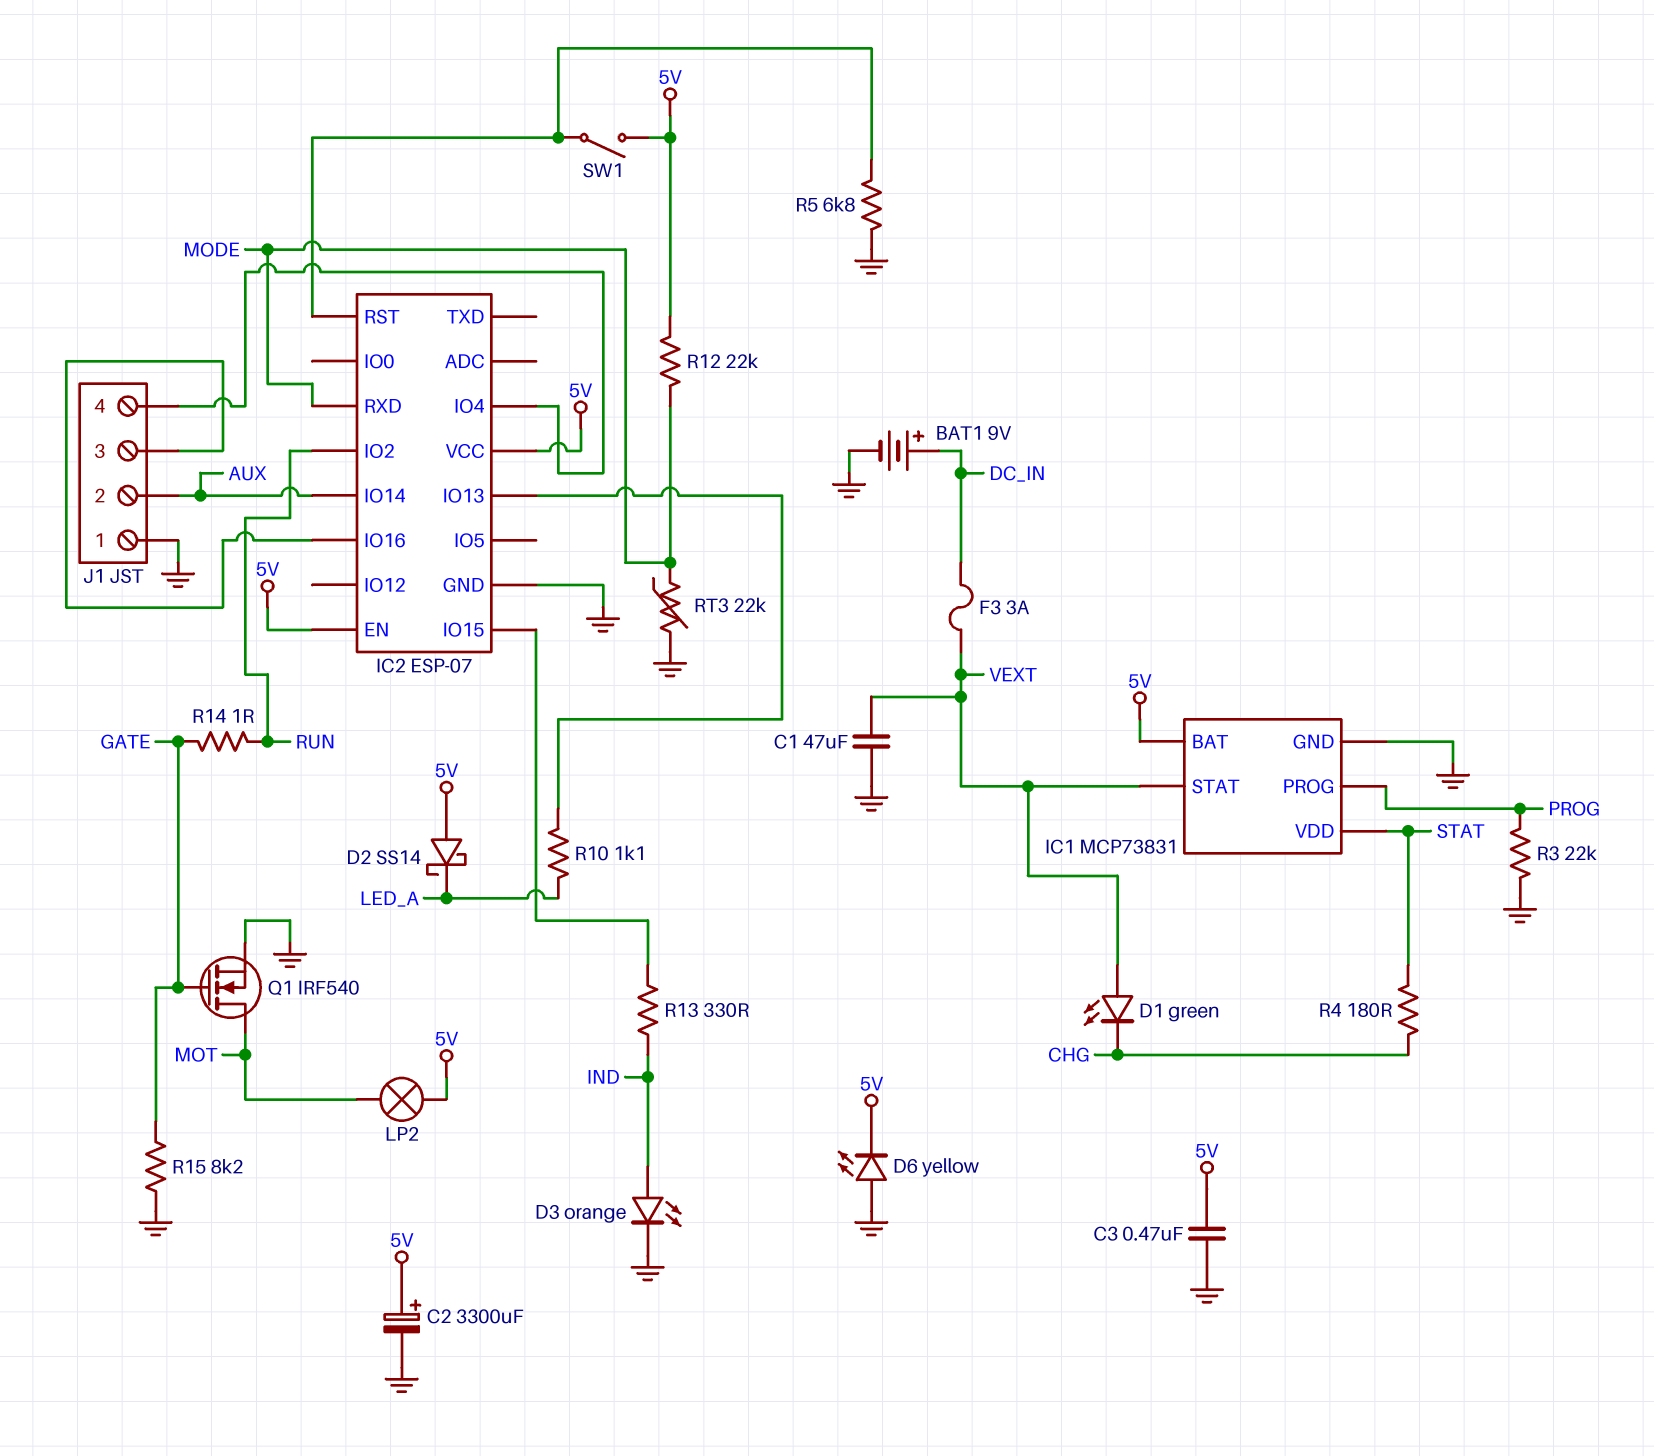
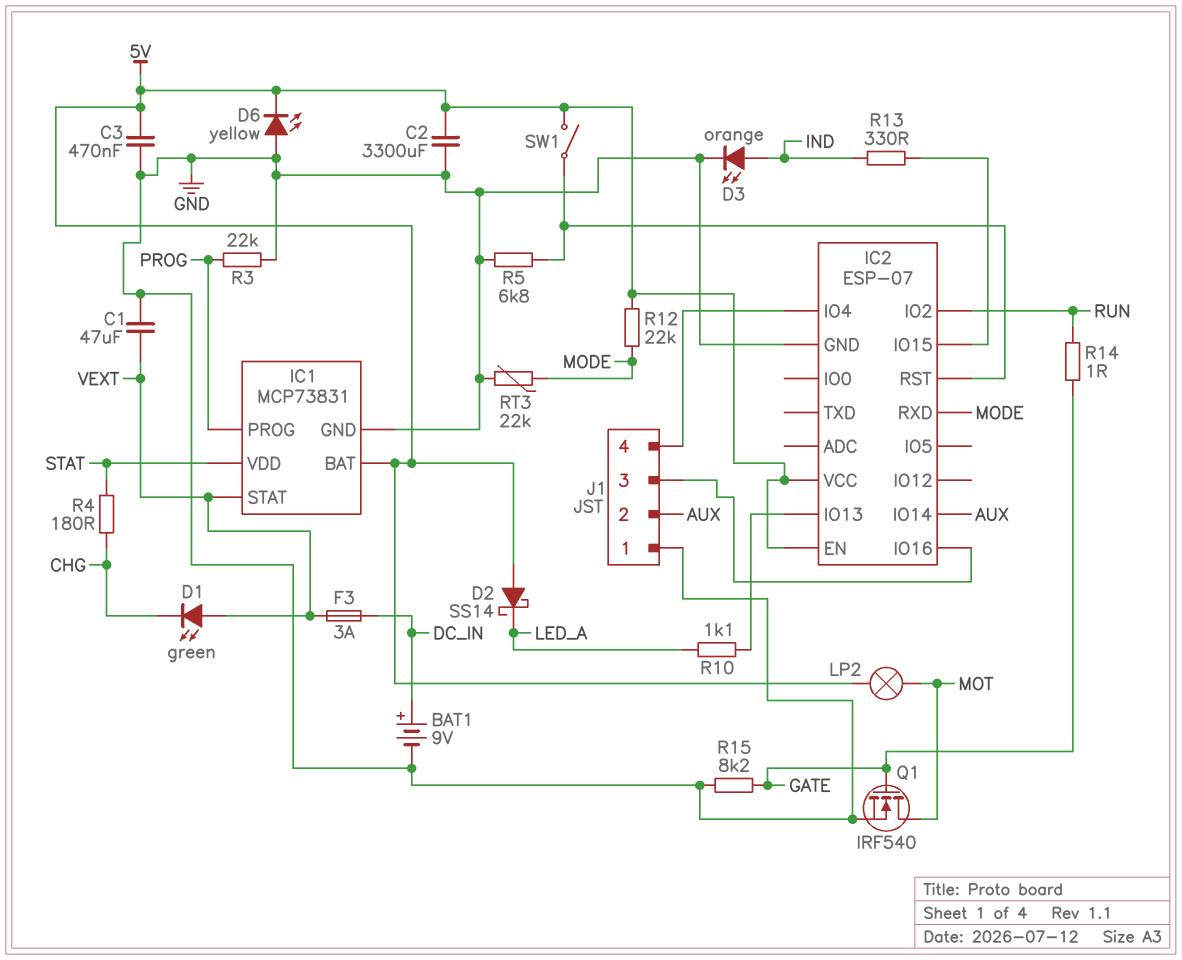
C2: 3300uF (plus 5V, minus GND) -> 3300uF (5V, GND)

